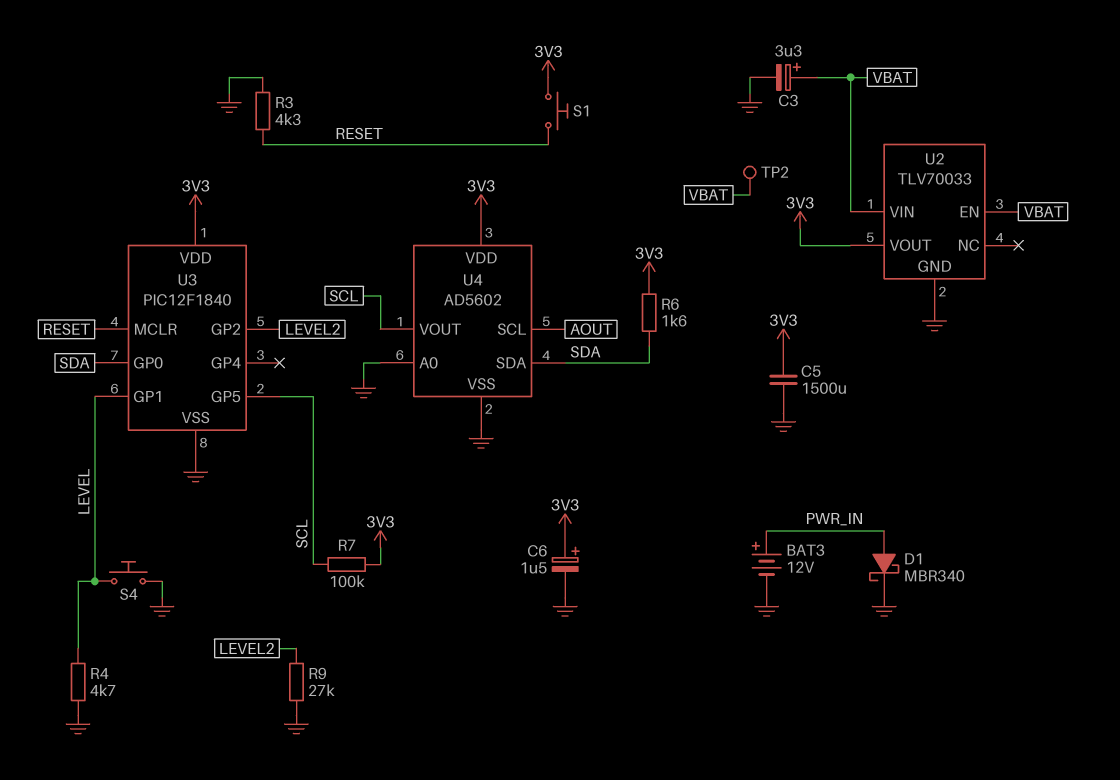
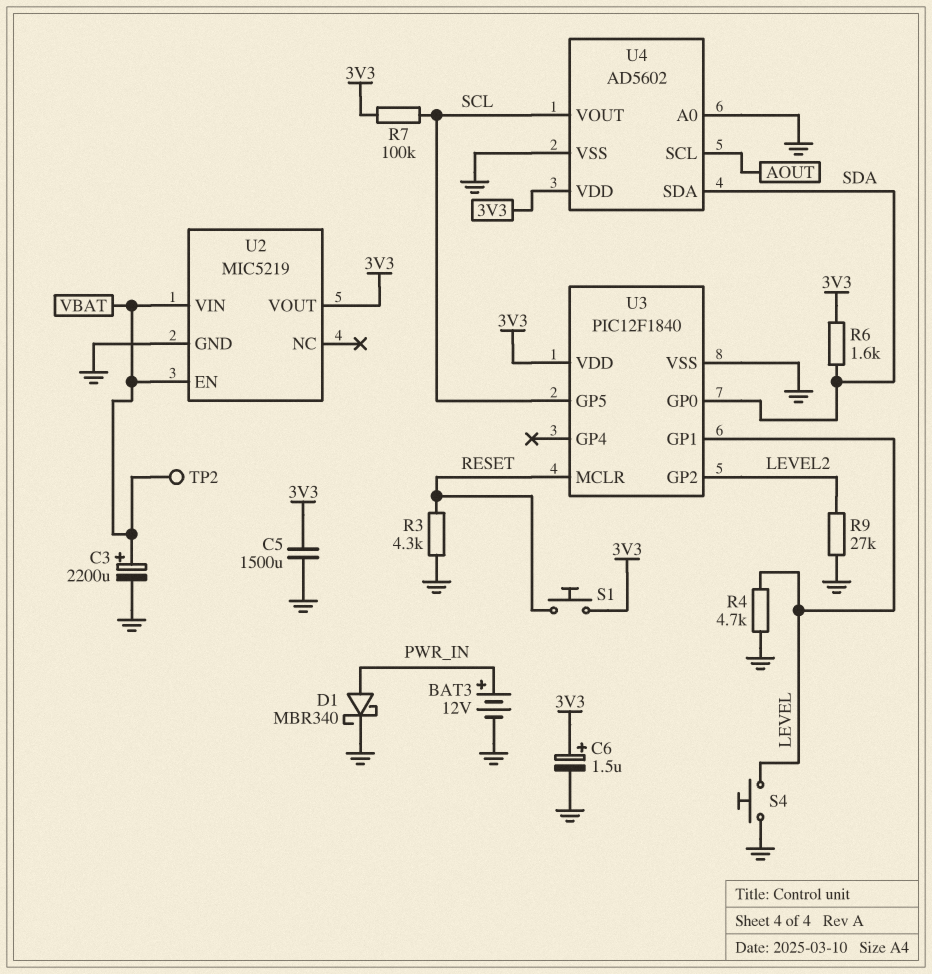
C3: 3.3uF (plus VBAT, minus GND) -> 2200uF (plus VBAT, minus GND)
U2: TLV70033 -> MIC5219

